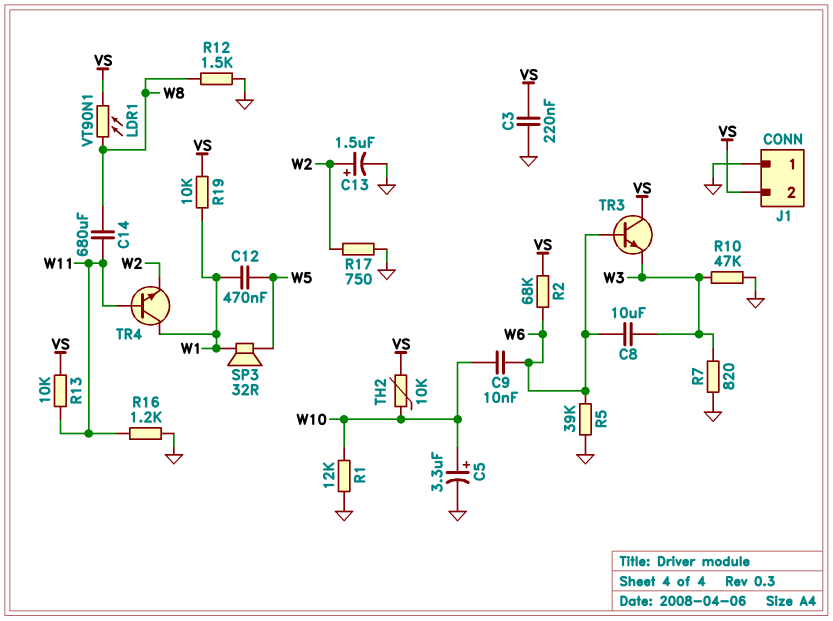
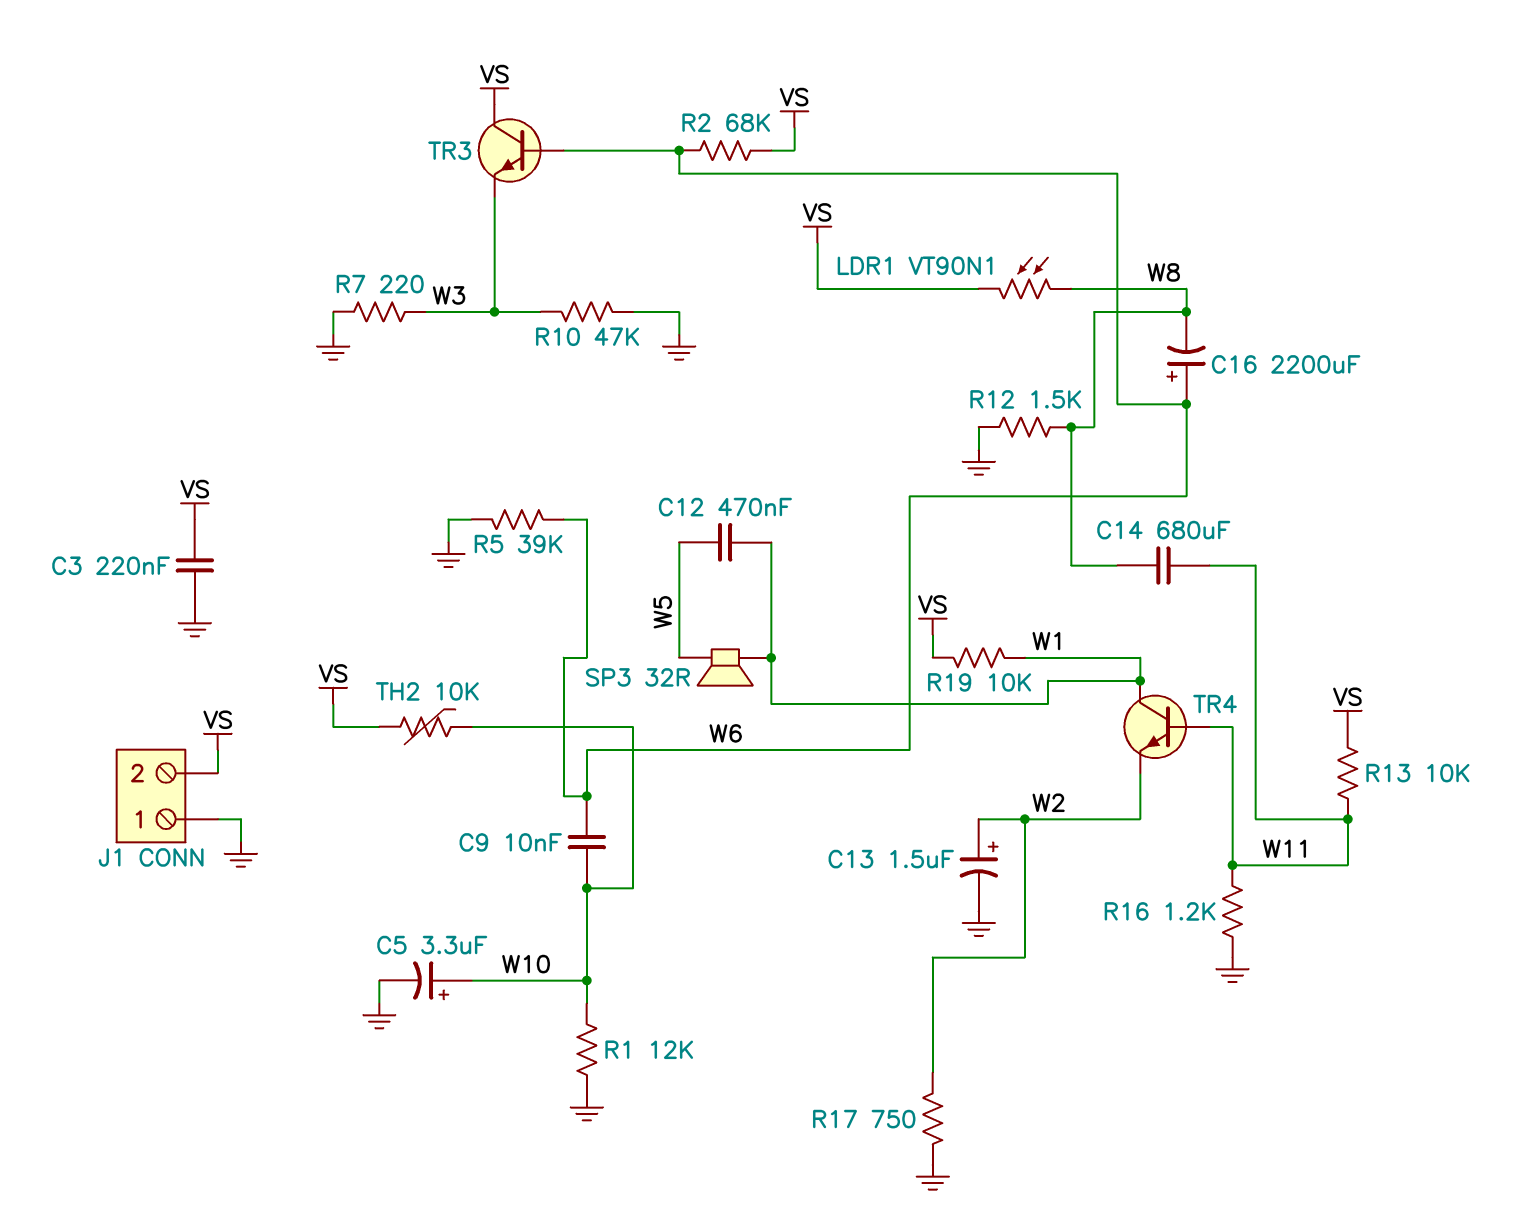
C8: 10uF (W3, W6) -> none
C16: none -> 2200uF (plus W6, minus W8)
R7: 820 (GND, W3) -> 220 (GND, W3)

